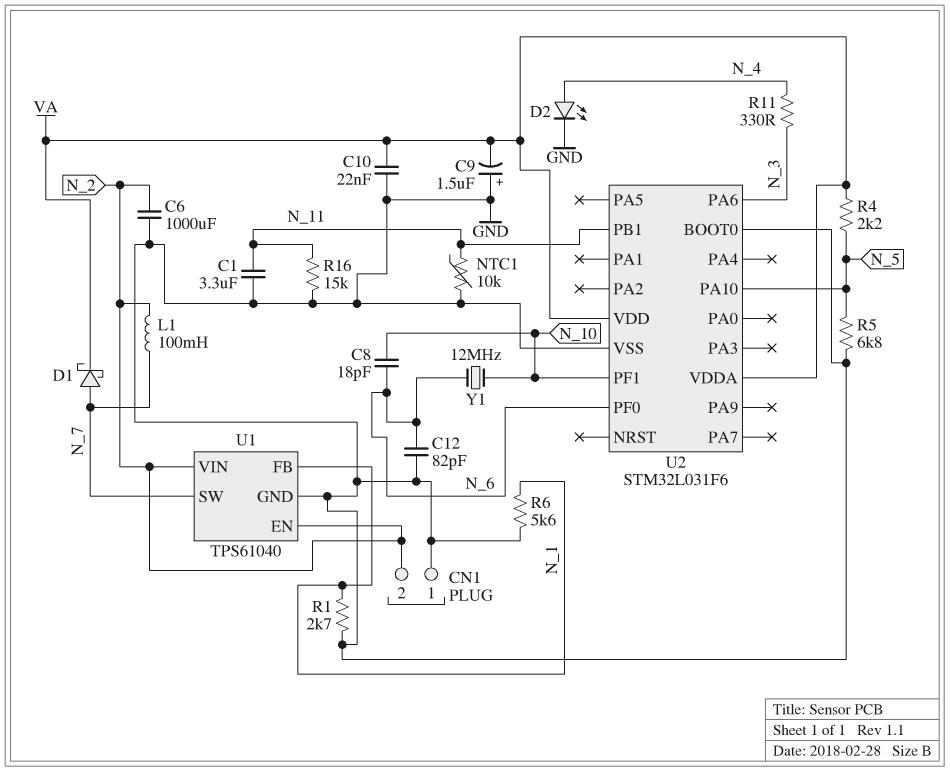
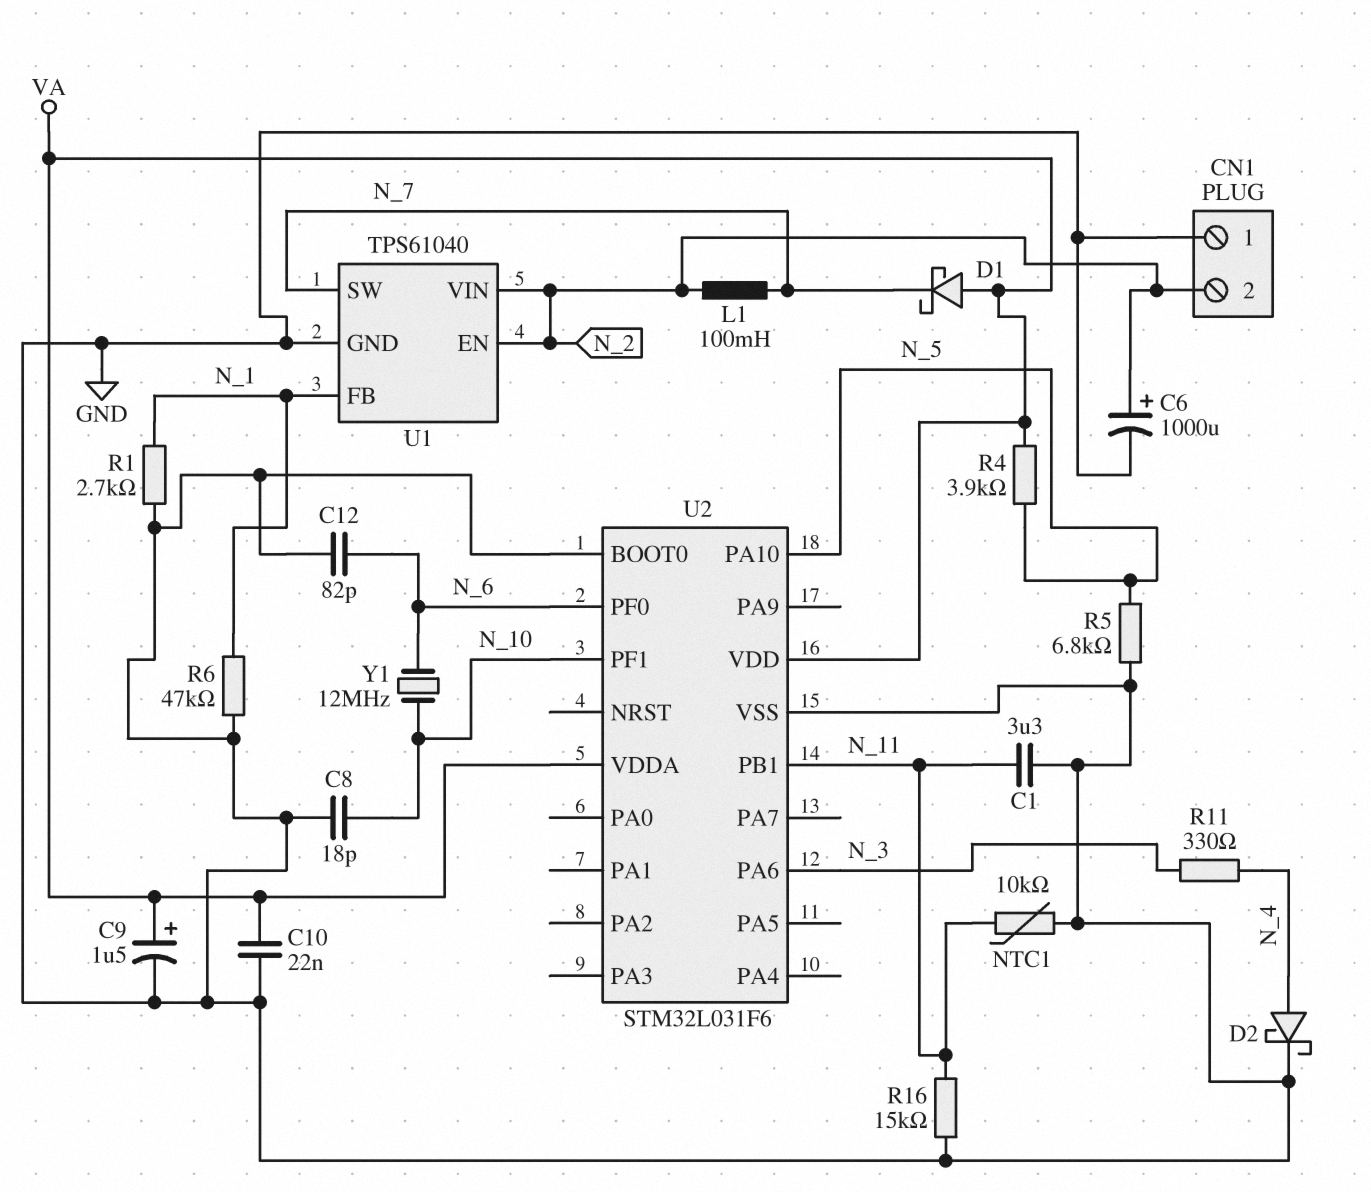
C6: 1000uF (GND, N_2) -> 1000uF (plus N_2, minus GND)
C8: 18pF (N_6, N_10) -> 18pF (GND, N_10)
C9: 1.5uF (plus GND, minus VA) -> 1.5uF (plus VA, minus GND)
D1: schottky (A N_7, K VA) -> schottky (A VA, K N_7)
D2: LED (A N_4, K GND) -> schottky (A N_4, K GND)
R4: 2.2k (N_5, VA) -> 3.9k (N_5, VA)
R6: 5.6k (GND, N_1) -> 47k (GND, N_1)

